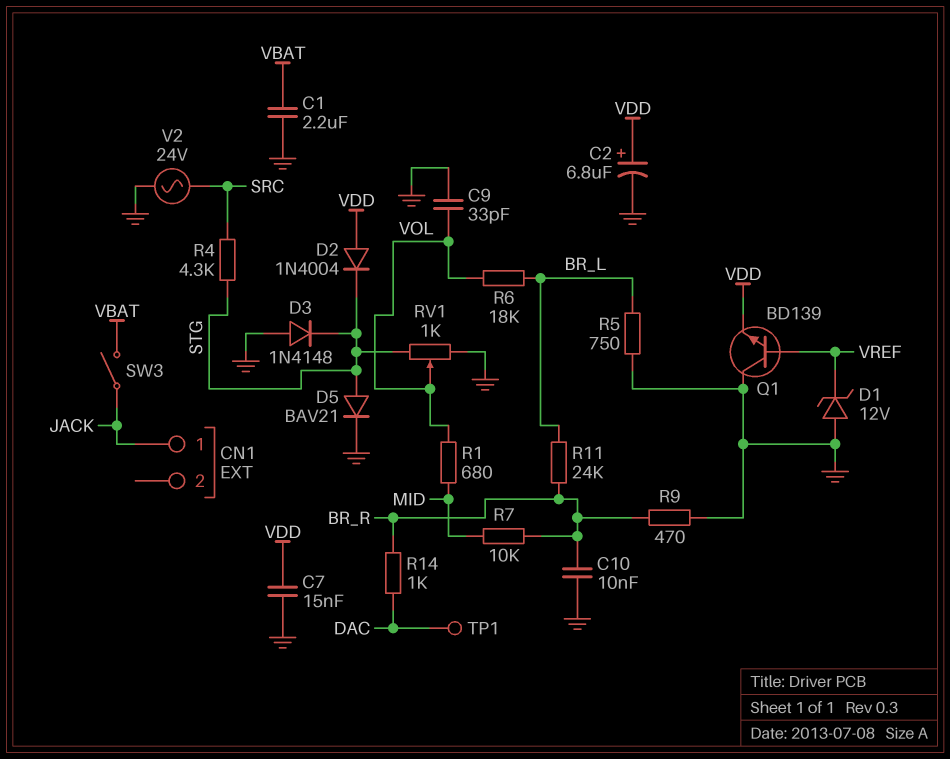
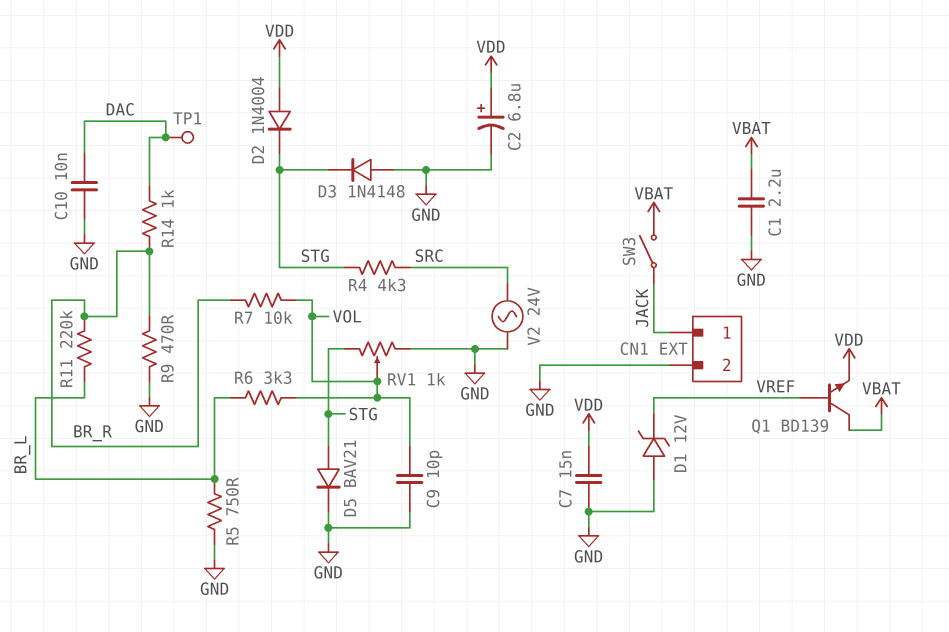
C9: 33pF (GND, VOL) -> 10pF (GND, VOL)
C10: 10nF (BR_R, GND) -> 10nF (DAC, GND)
CN1 pin 2: none -> GND
Q1: NPN BD139 (B VREF, C GND, E VDD) -> NPN BD139 (B VREF, C VBAT, E VDD)
R1: 680 (MID, VOL) -> none
R6: 18k (BR_L, VOL) -> 3.3k (BR_L, VOL)
R7: 10k (BR_R, MID) -> 10k (BR_R, VOL)
R11: 24k (BR_L, BR_R) -> 220k (BR_L, BR_R)

